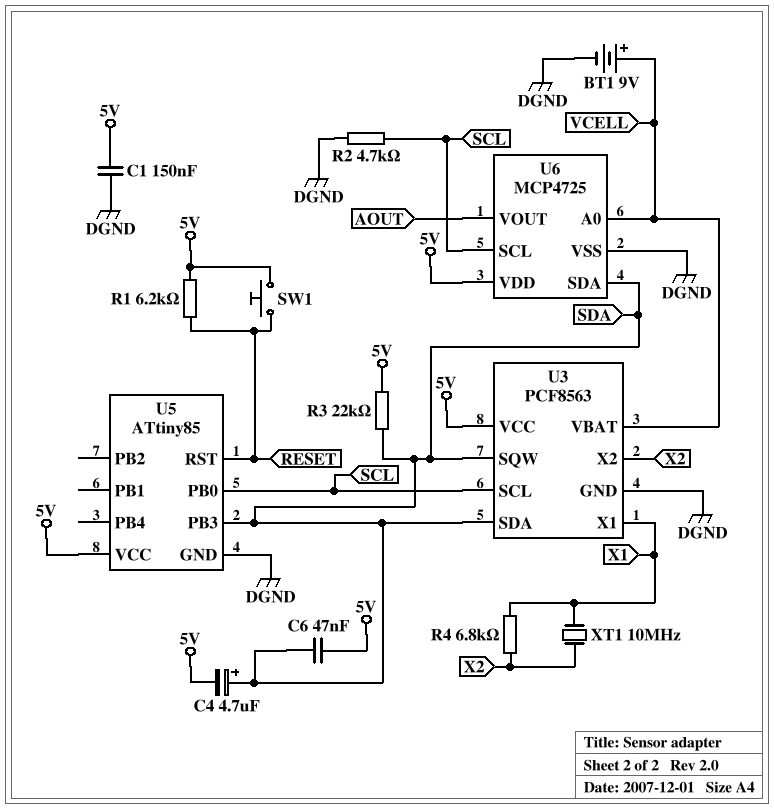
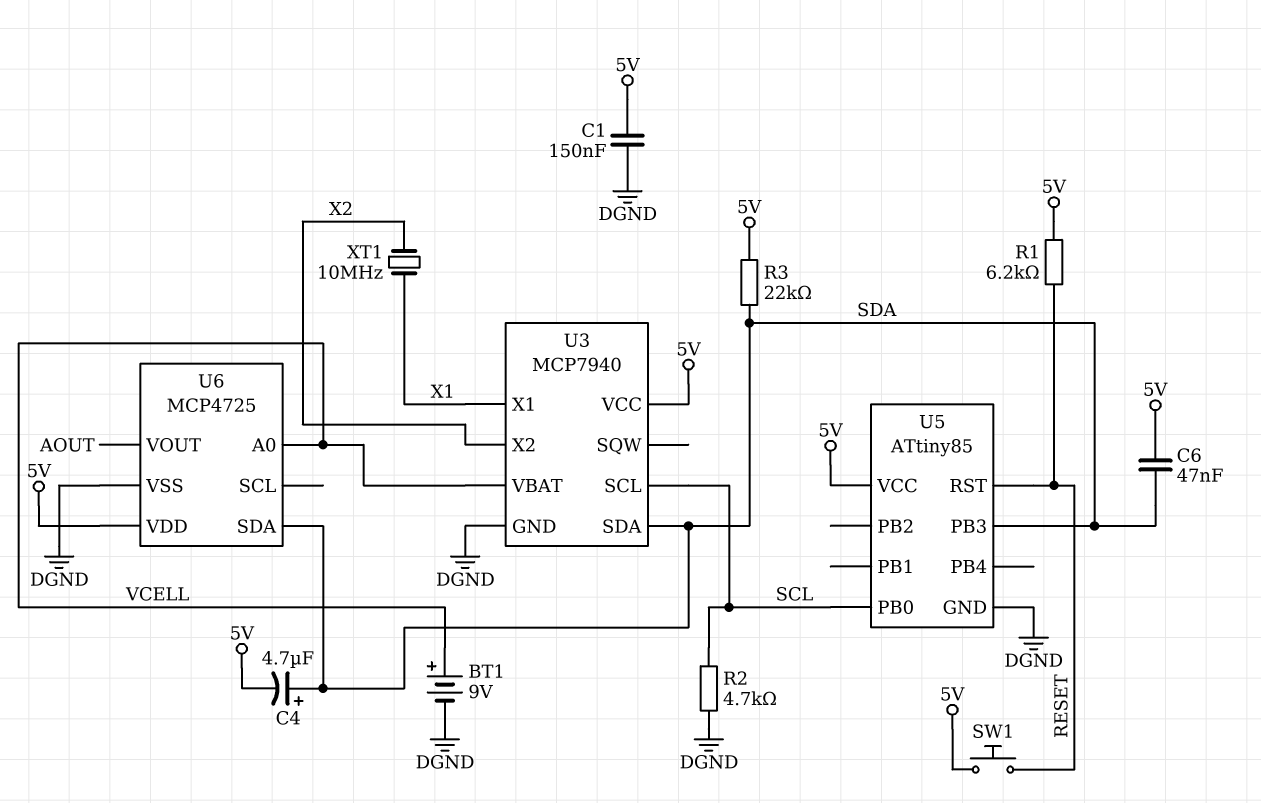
R4: 6.8k (X1, X2) -> none
U3: PCF8563 -> MCP7940
U3 pin SQW: SDA -> none
U6 pin SCL: SCL -> none

